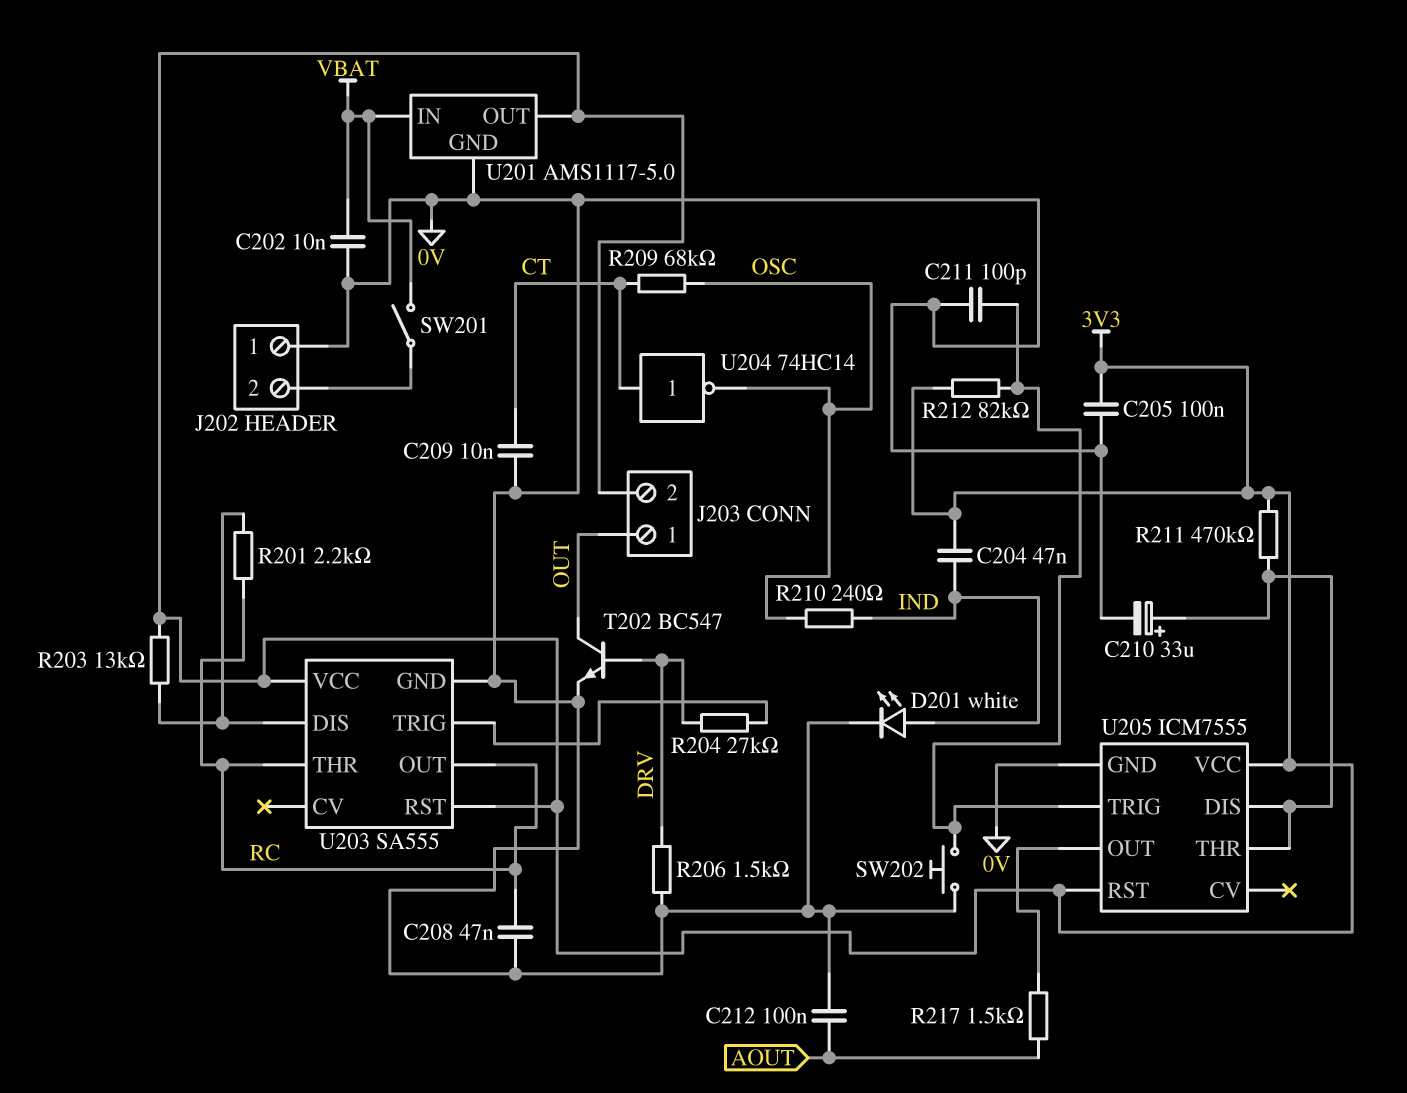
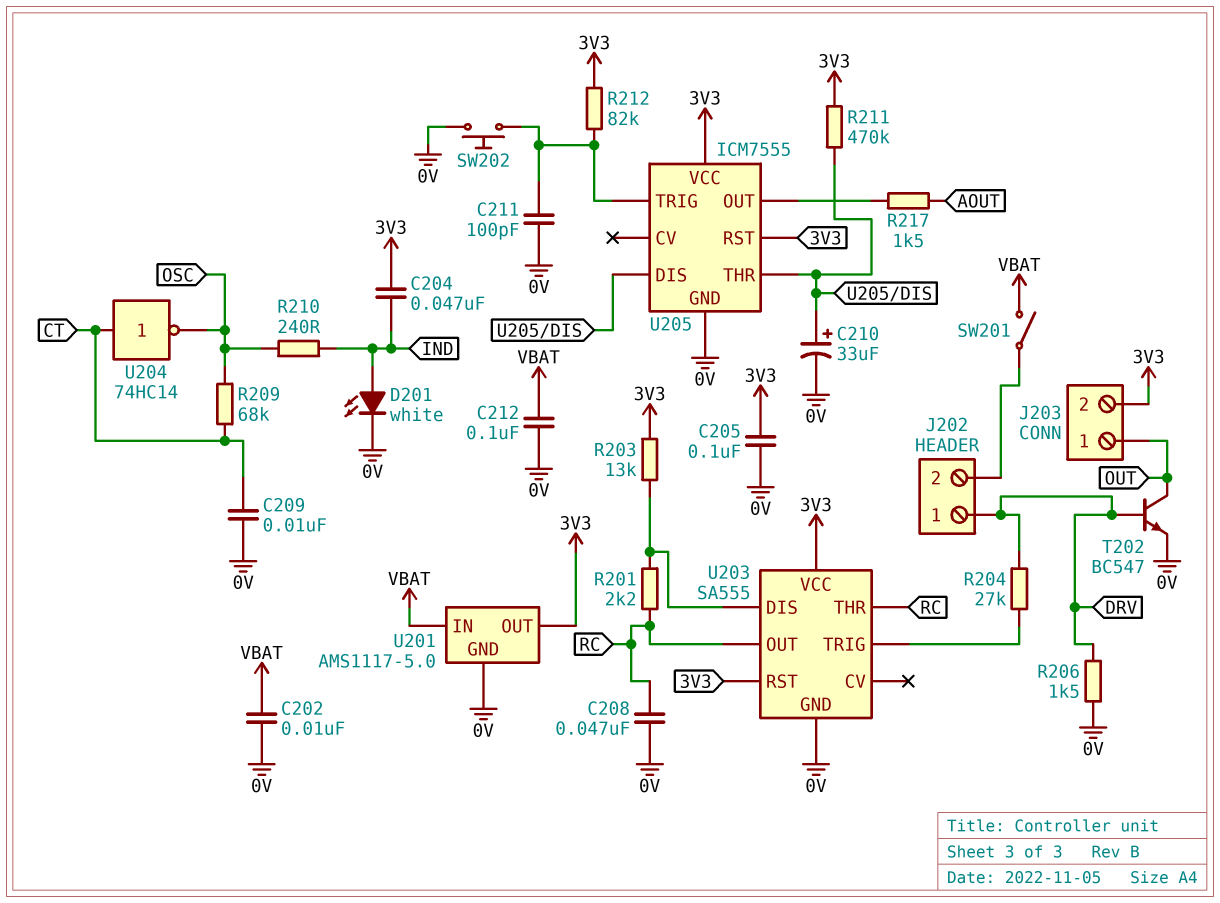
C212: 100nF (0V, AOUT) -> 100nF (0V, VBAT)
J202 pin 1: 0V -> DRV

